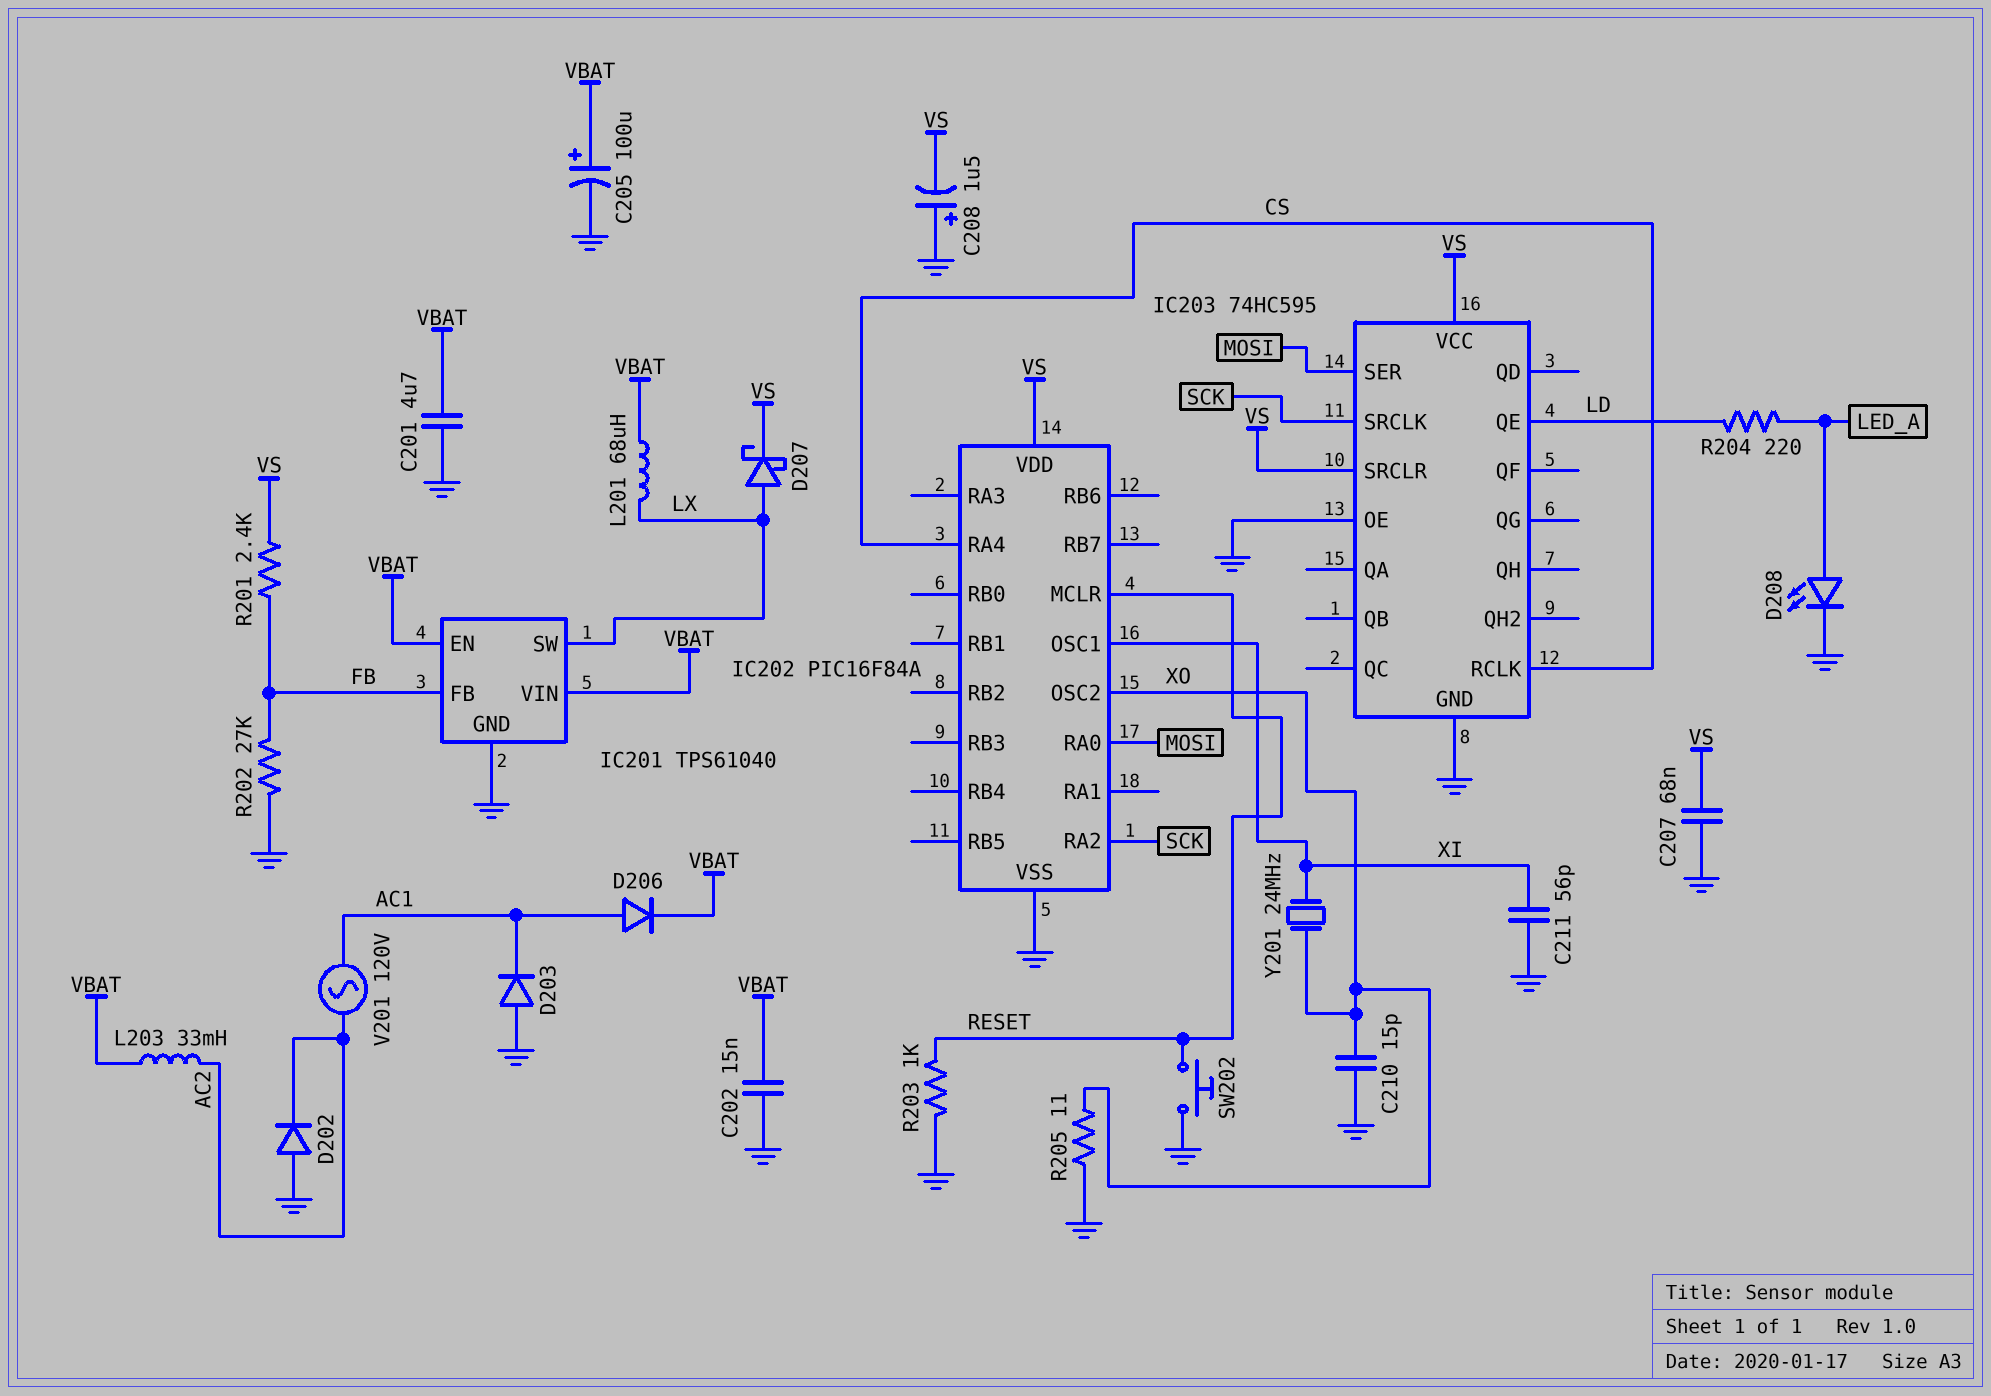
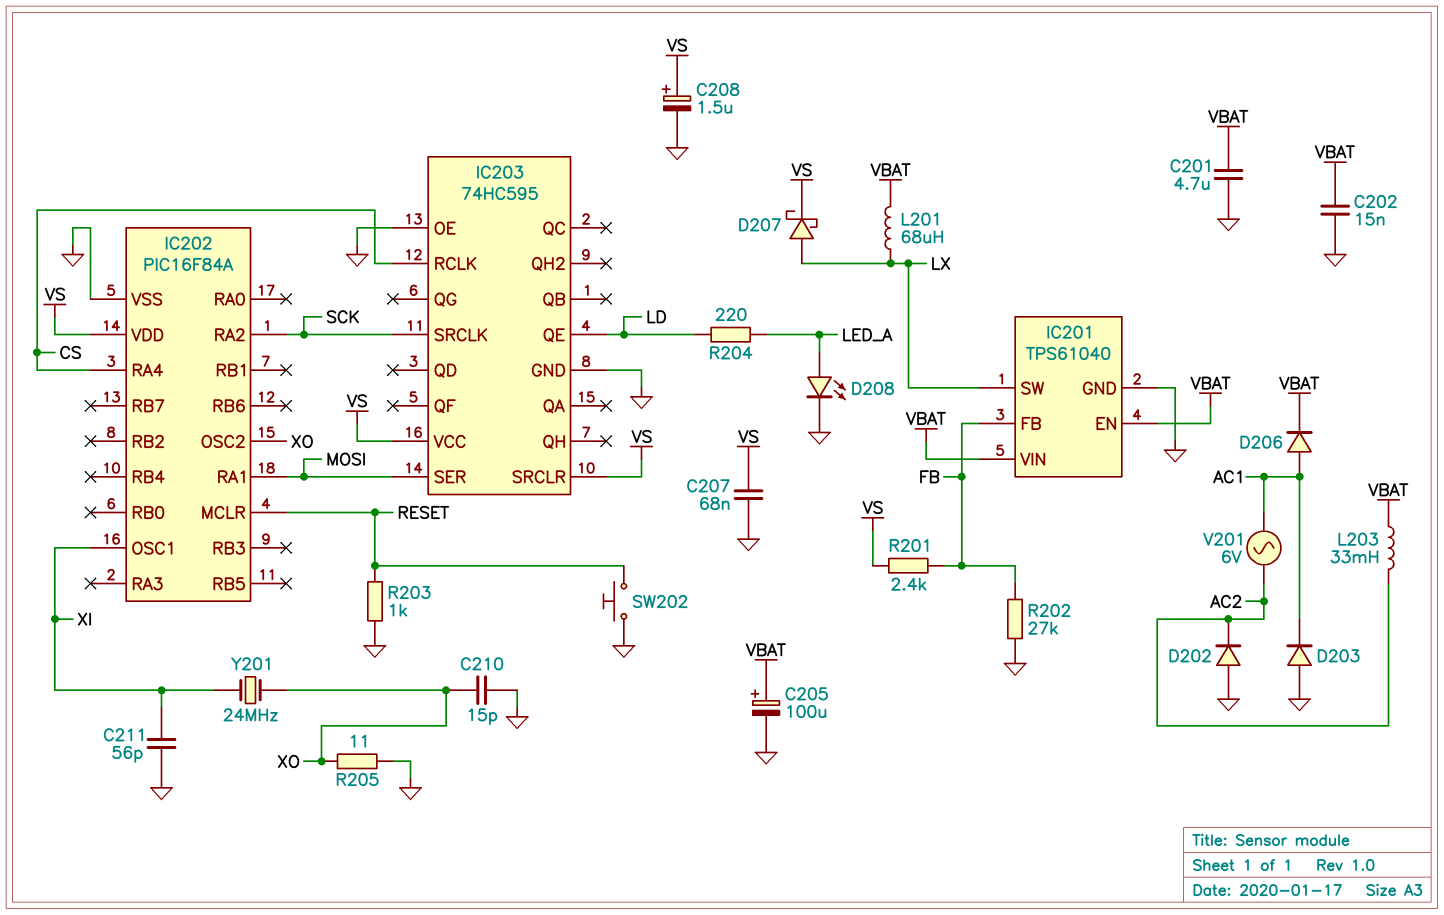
C208: 1.5uF (plus GND, minus VS) -> 1.5uF (plus VS, minus GND)
IC202 pin RA0: MOSI -> none
IC202 pin RA1: none -> MOSI
V201: AC 120V (AC1, AC2) -> AC 6V (AC1, AC2)

